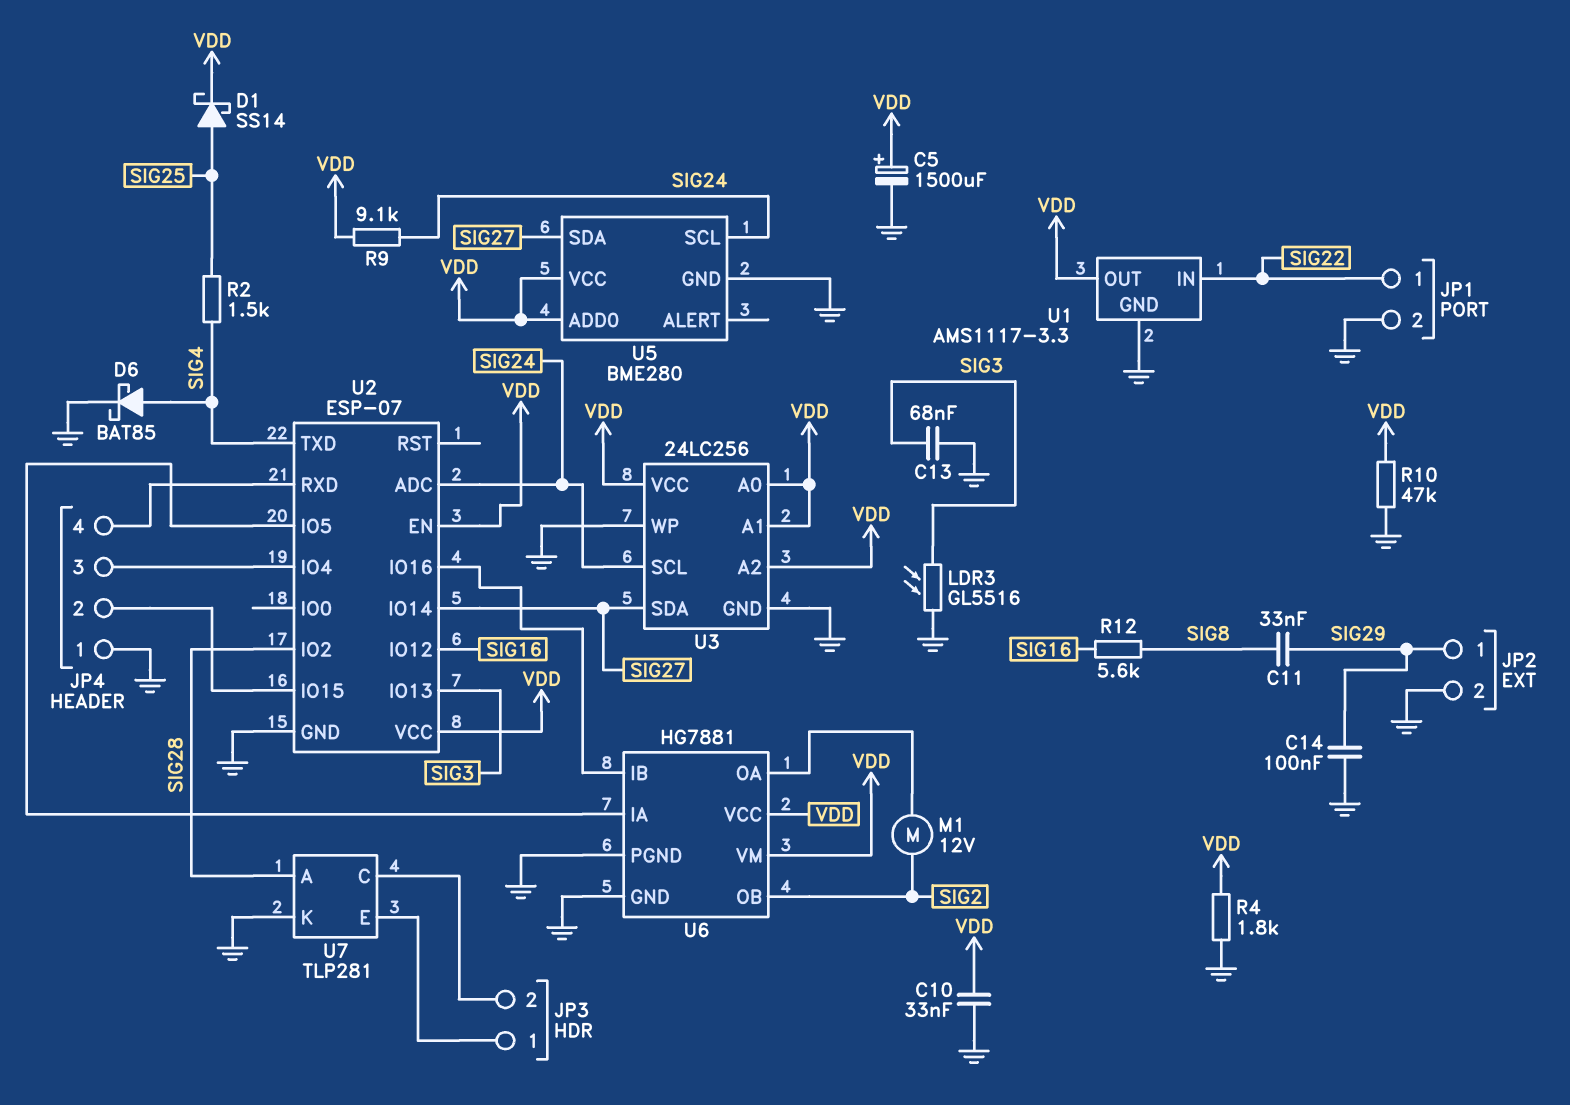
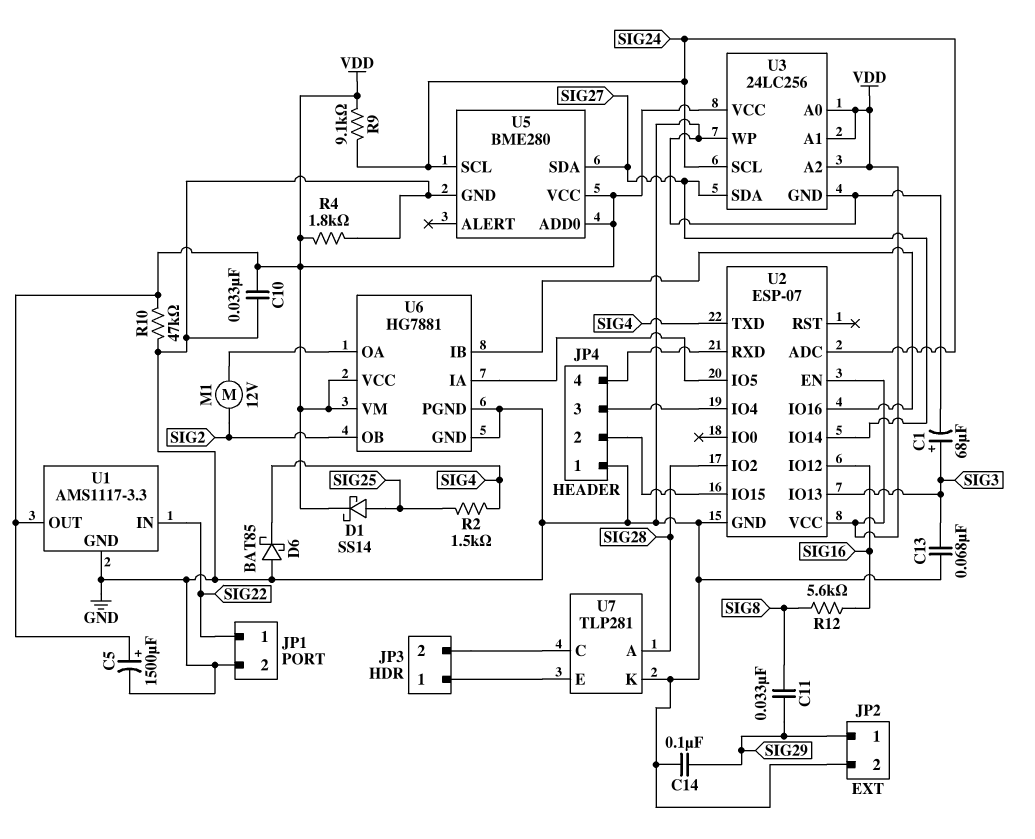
C1: none -> 68uF (plus SIG3, minus GND)
D6: schottky BAT85 (A SIG4, K GND) -> schottky BAT85 (A GND, K SIG4)
LDR3: GL5516 (GND, SIG3) -> none

